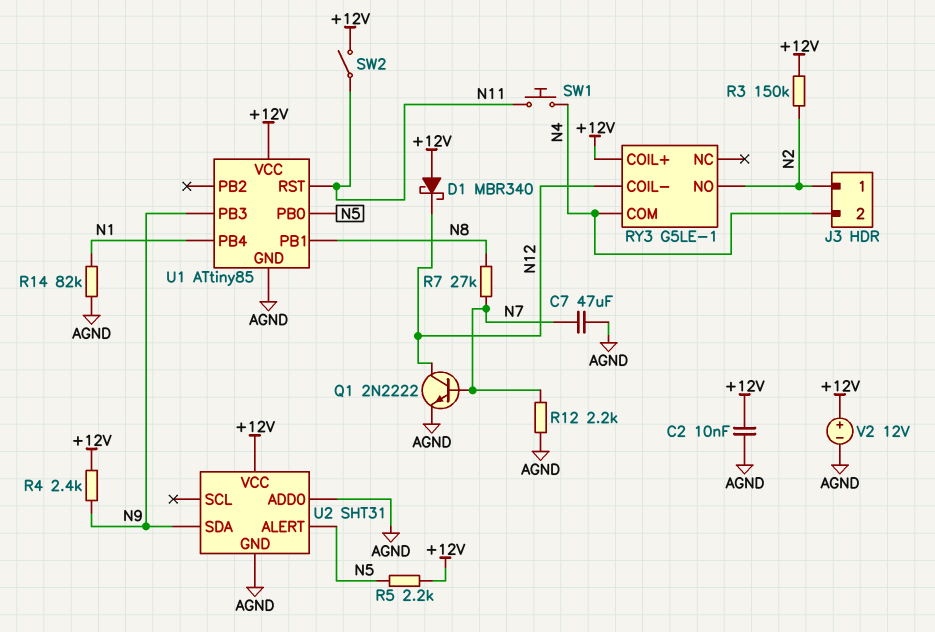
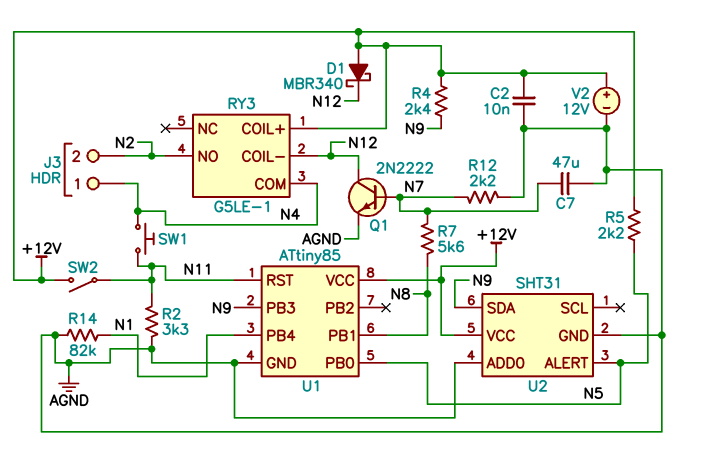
J3 pin 1: N2 -> N4
J3 pin 2: N4 -> N2
R2: none -> 3.3k (AGND, N11)
R3: 150k (+12V, N2) -> none
R7: 27k (N7, N8) -> 5.6k (N7, N8)

